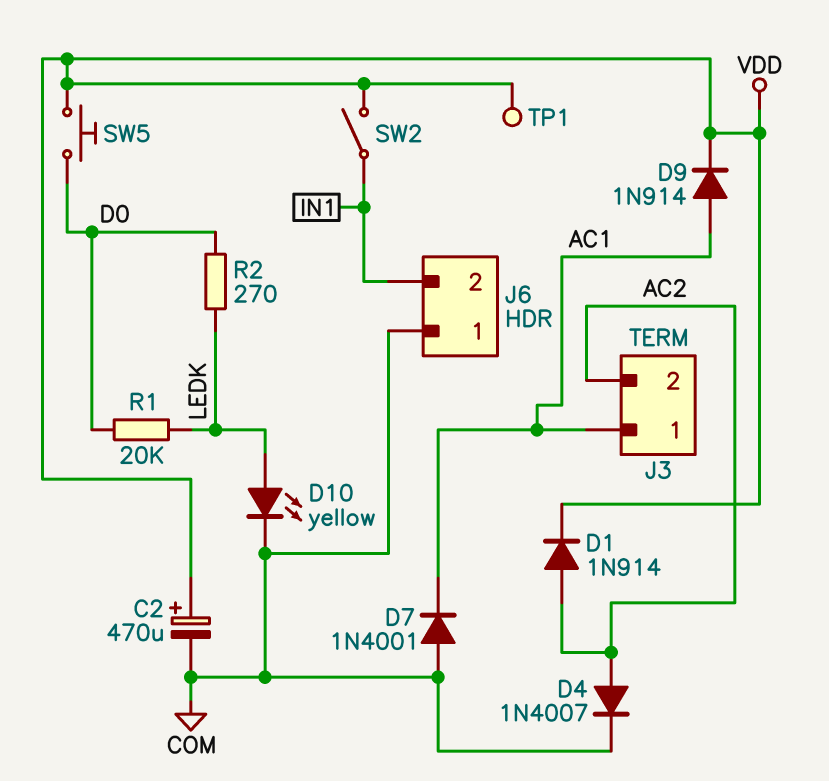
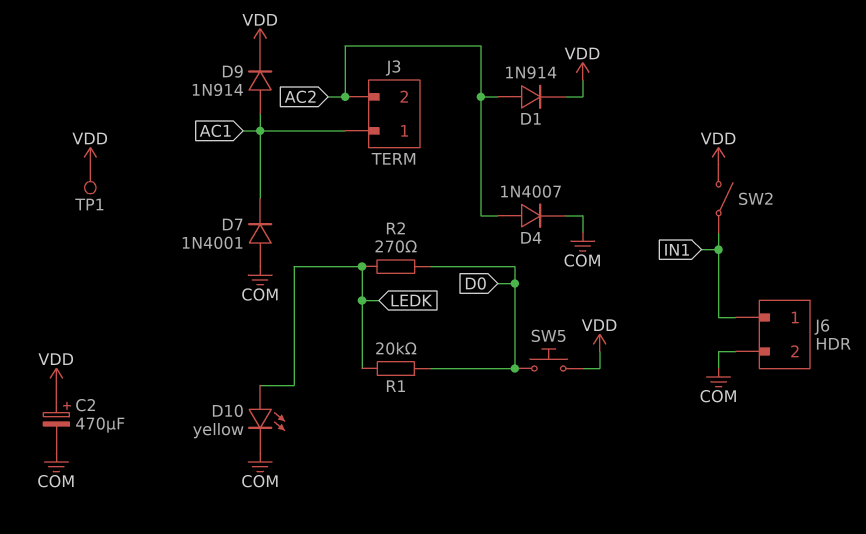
J6 pin 1: COM -> IN1
J6 pin 2: IN1 -> COM

